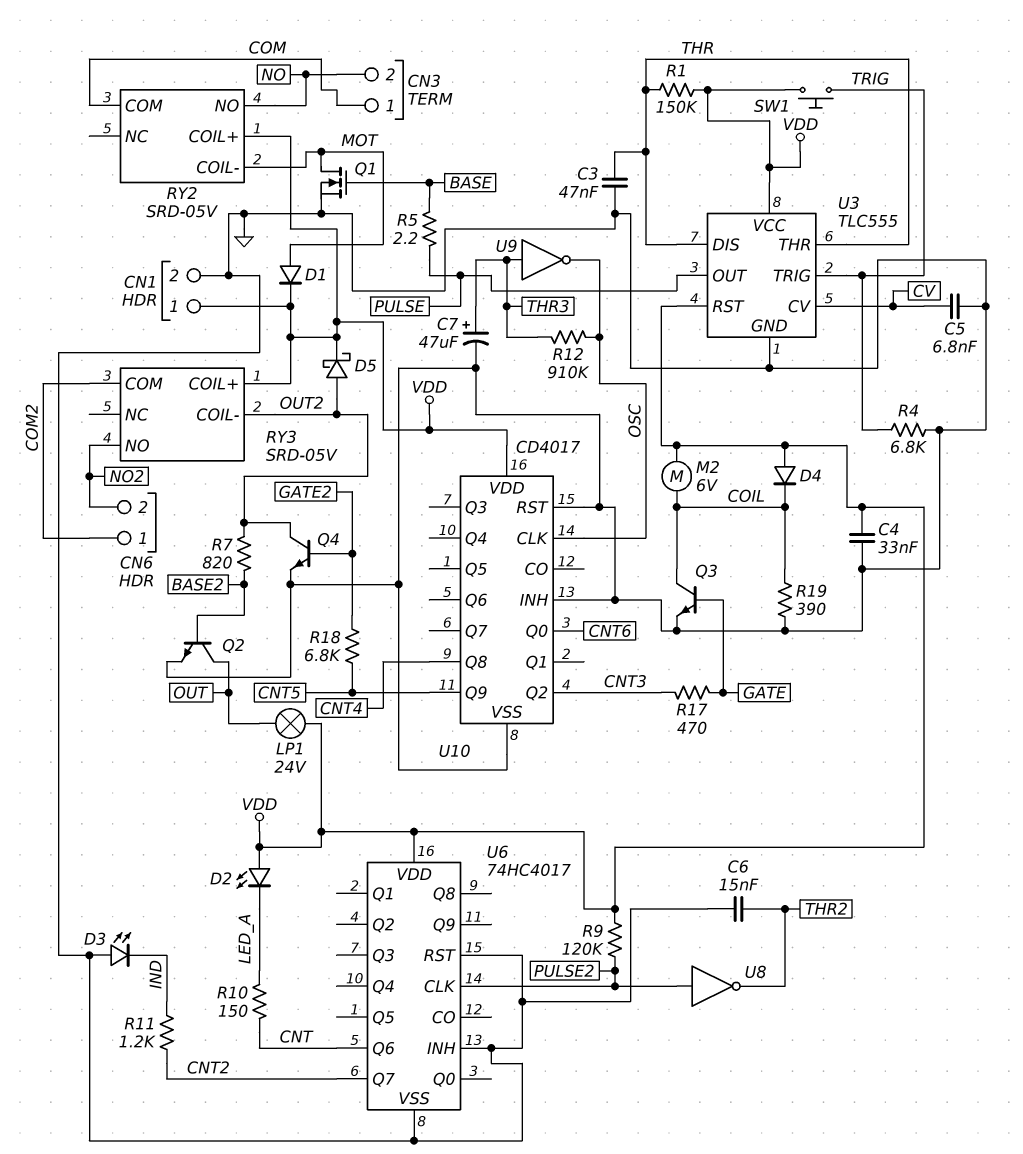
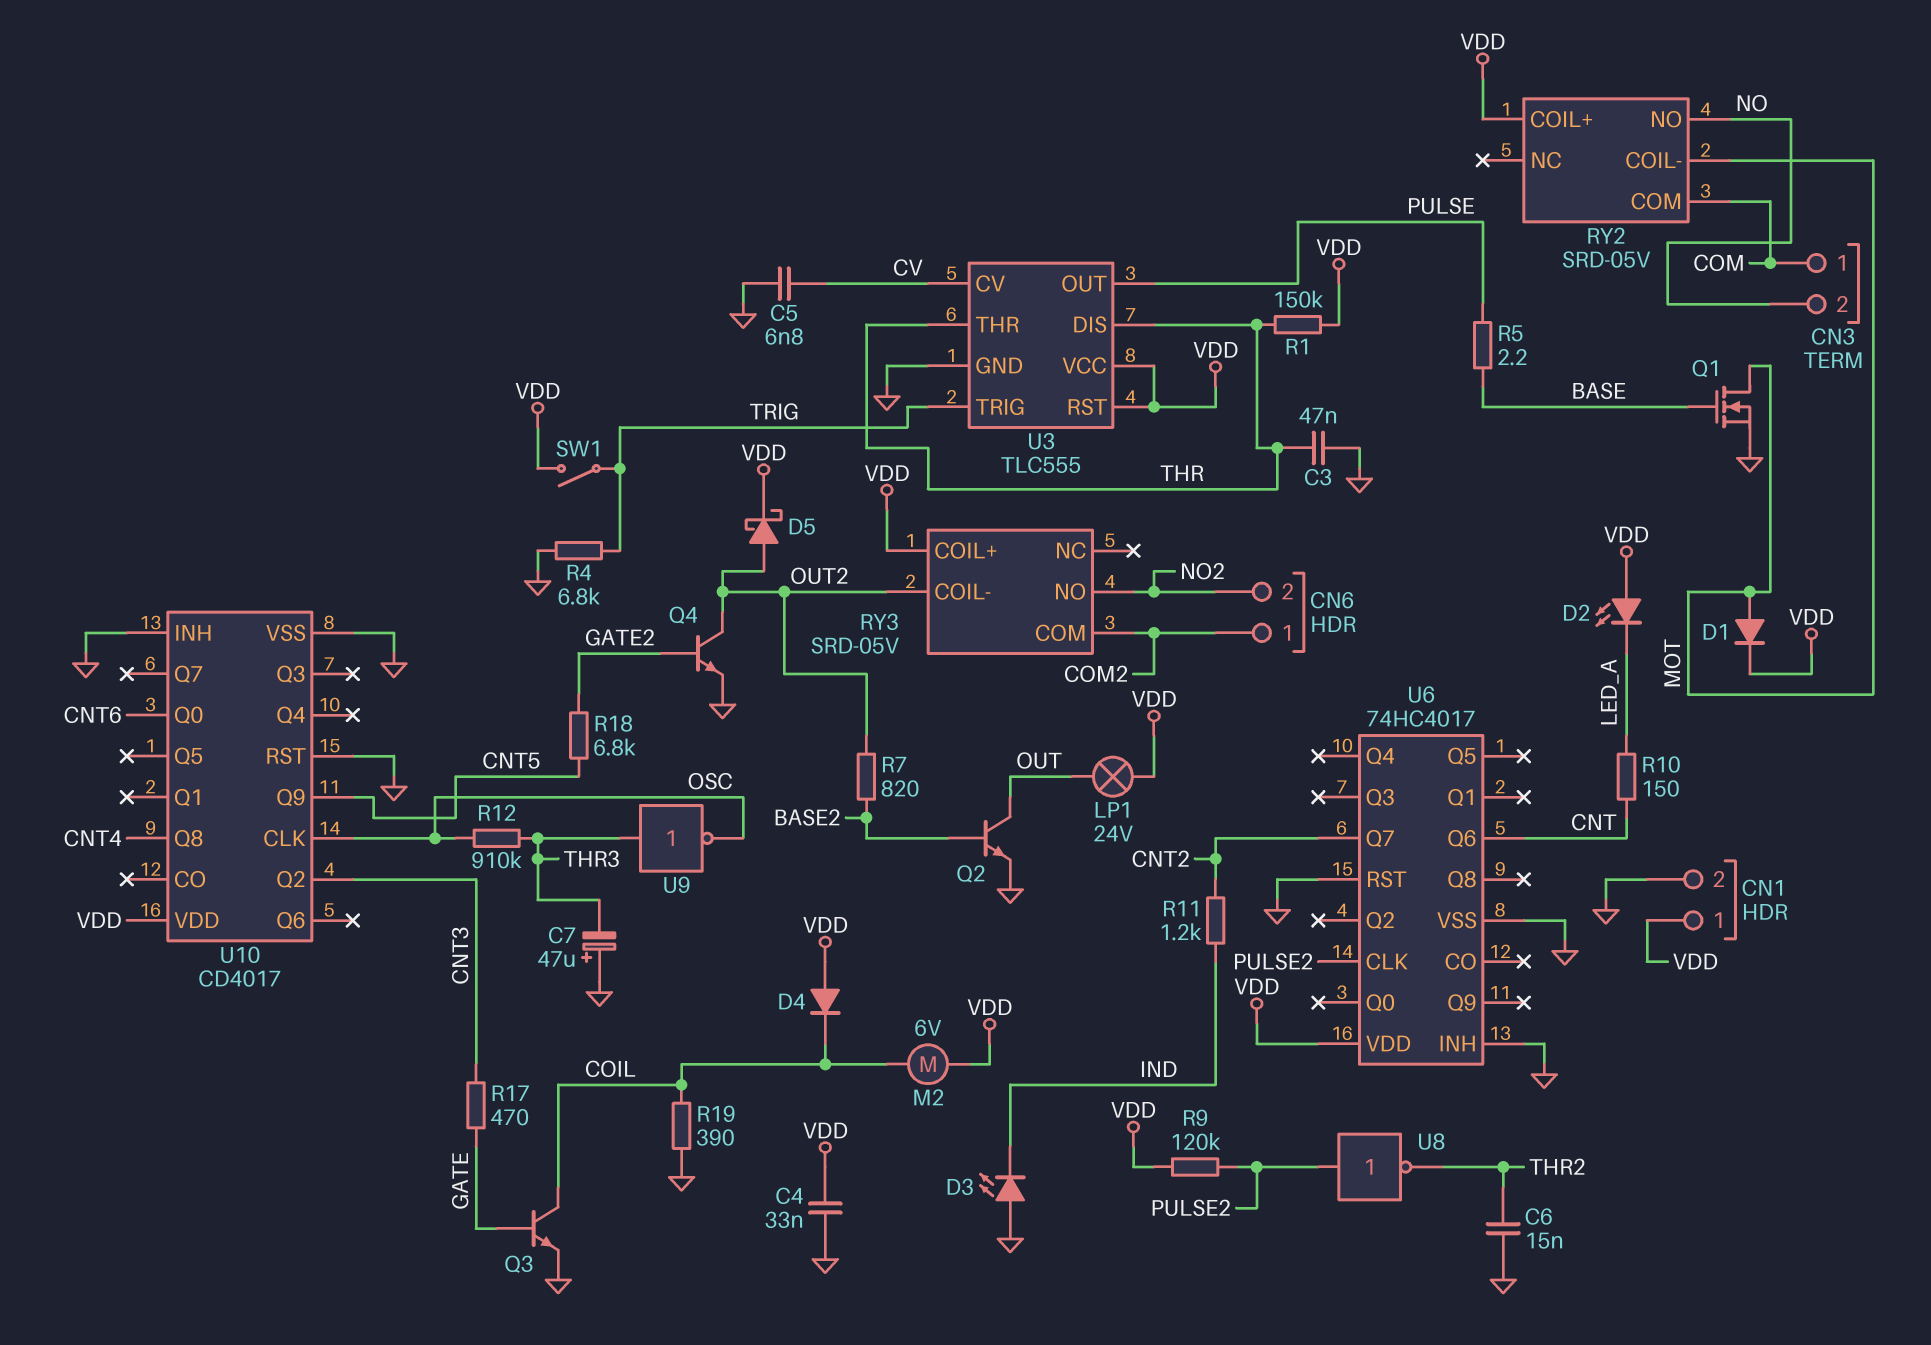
C7: 47uF (plus THR3, minus GND) -> 47uF (plus GND, minus THR3)
SW1: button (TRIG, VDD) -> switch (TRIG, VDD)

